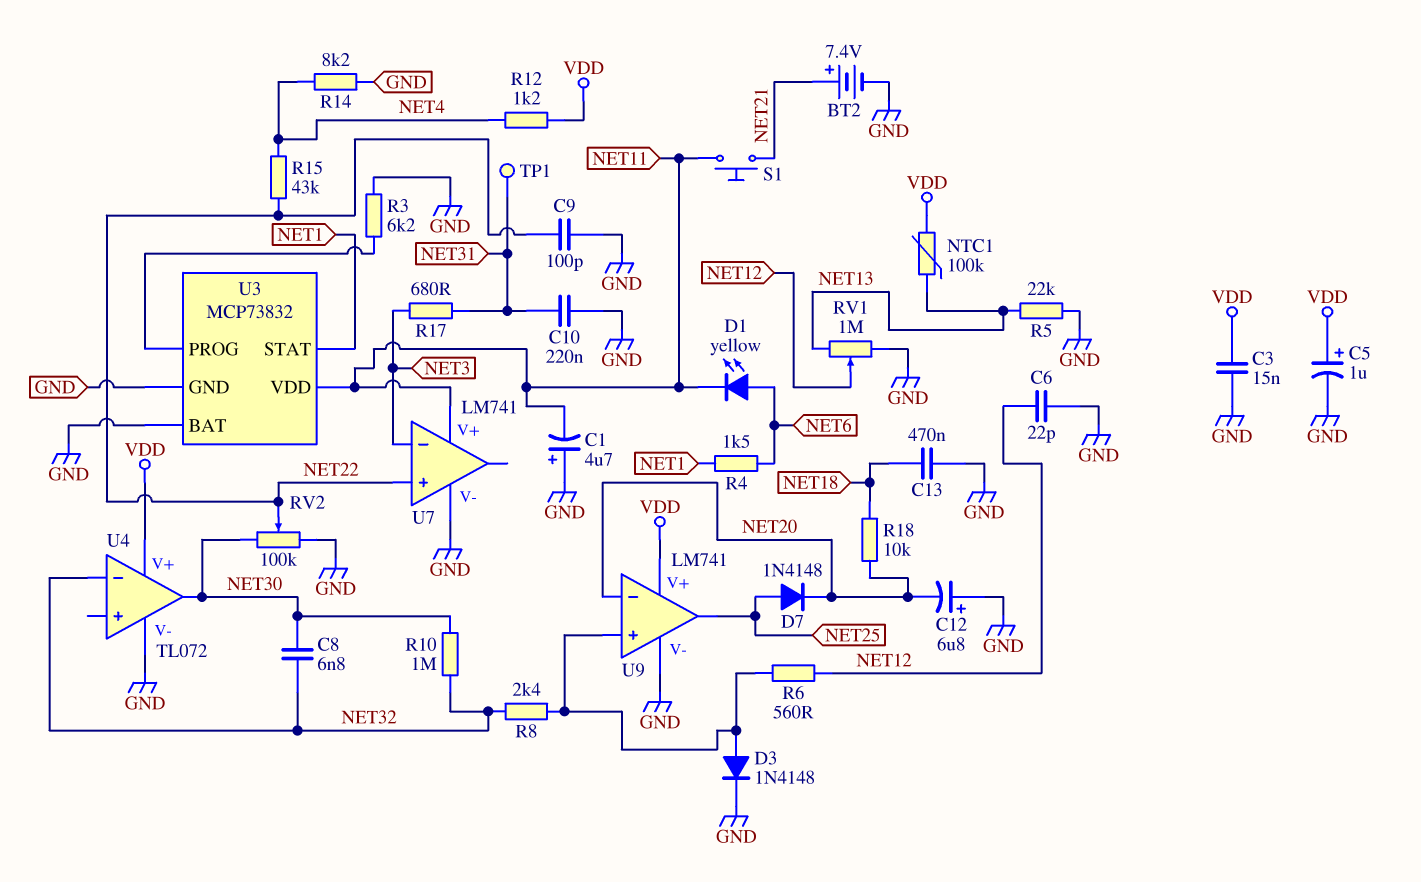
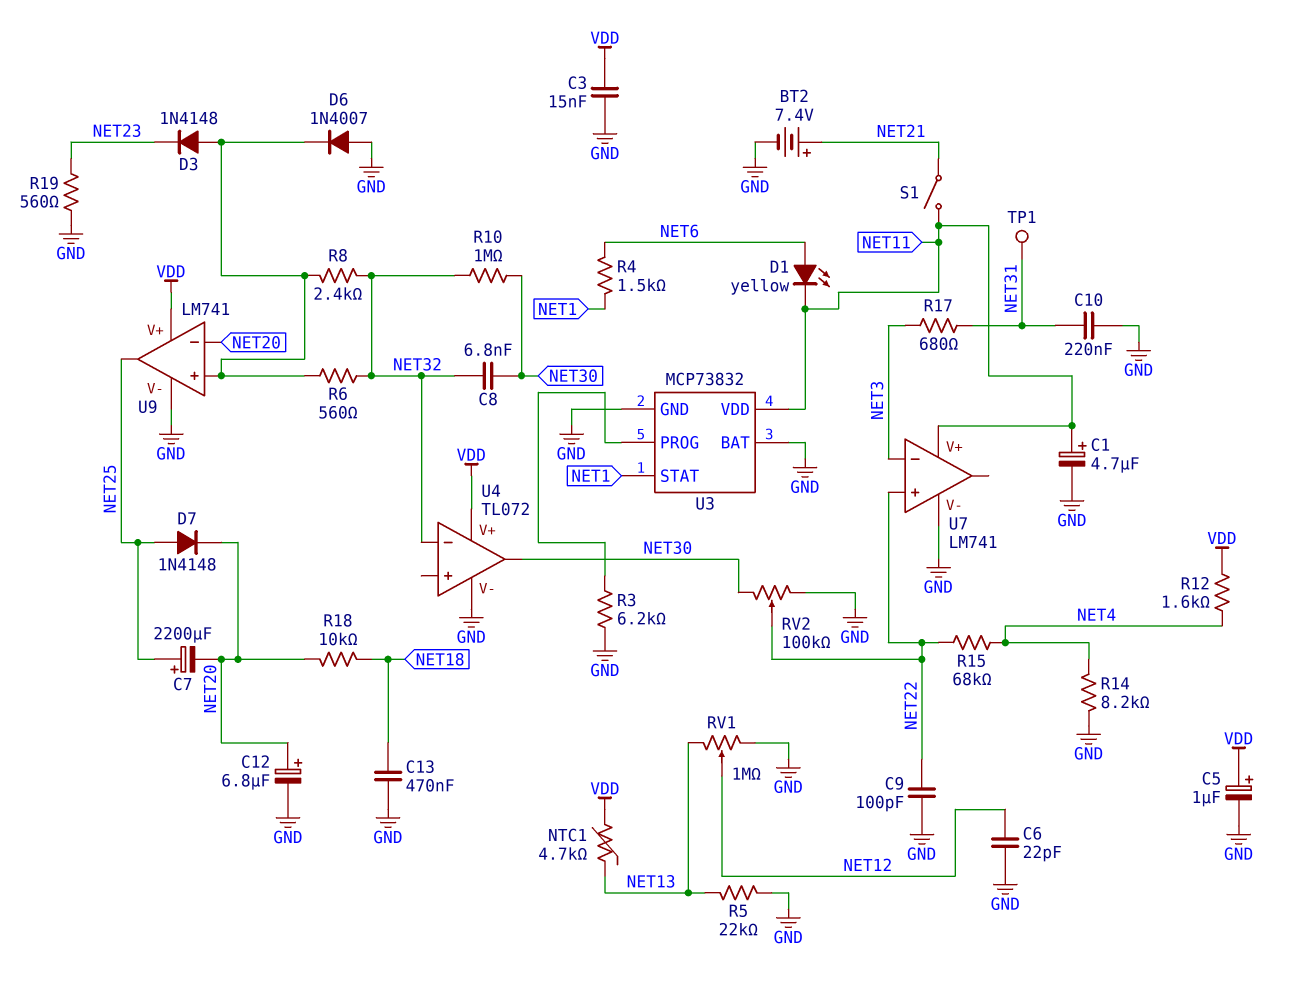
C1: 4.7uF (plus GND, minus NET11) -> 4.7uF (plus NET11, minus GND)
C7: none -> 2200uF (plus NET25, minus NET20)
C12: 6.8uF (plus GND, minus NET20) -> 6.8uF (plus NET20, minus GND)
D3: diode 1N4148 (A U9/in+, K GND) -> diode 1N4148 (A U9/in+, K NET23)
D6: none -> diode 1N4007 (A GND, K U9/in+)
NTC1: 100k (NET13, VDD) -> 4.7k (NET13, VDD)
R6: 560 (NET12, U9/in+) -> 560 (NET32, U9/in+)
R12: 1.2k (NET4, VDD) -> 1.6k (NET4, VDD)
R15: 43k (NET4, NET22) -> 68k (NET4, NET22)
R19: none -> 560 (GND, NET23)
S1: button (NET11, NET21) -> switch (NET11, NET21)

